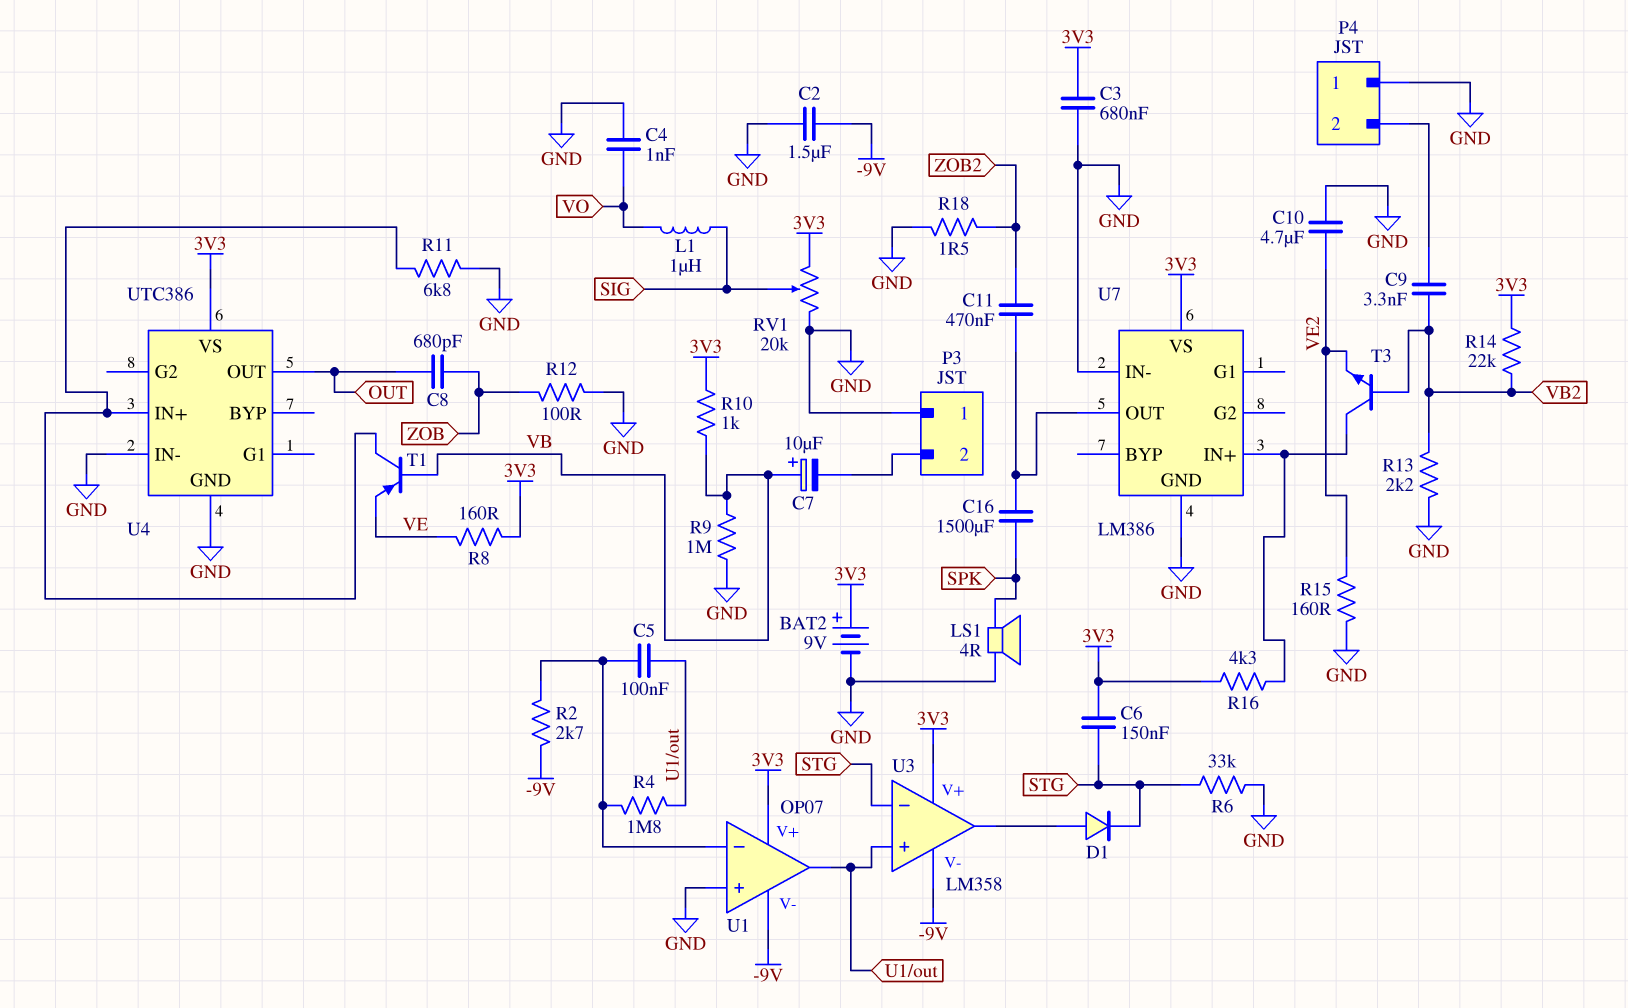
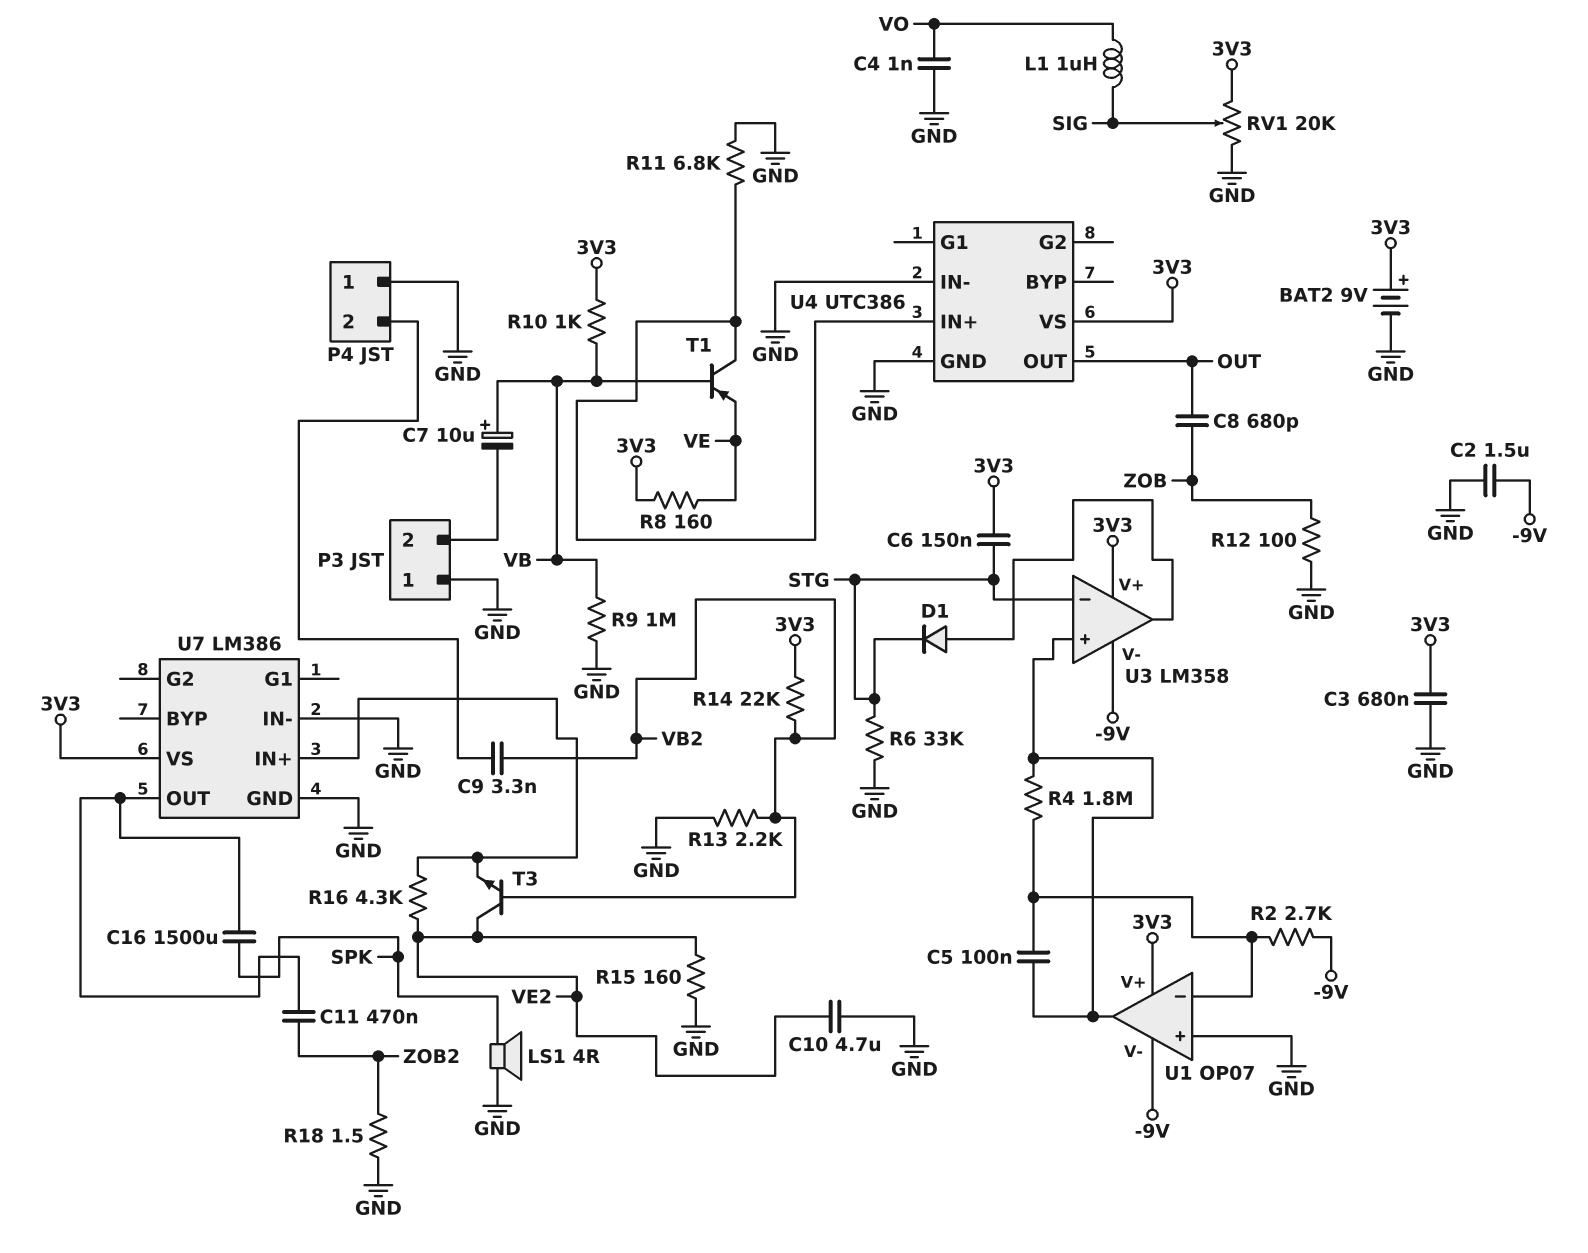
R16: 4.3k (3V3, U7/IN+) -> 4.3k (U7/IN+, VE2)
T3: NPN (B VB2, C U7/IN+, E VE2) -> NPN (B VB2, C VE2, E U7/IN+)

